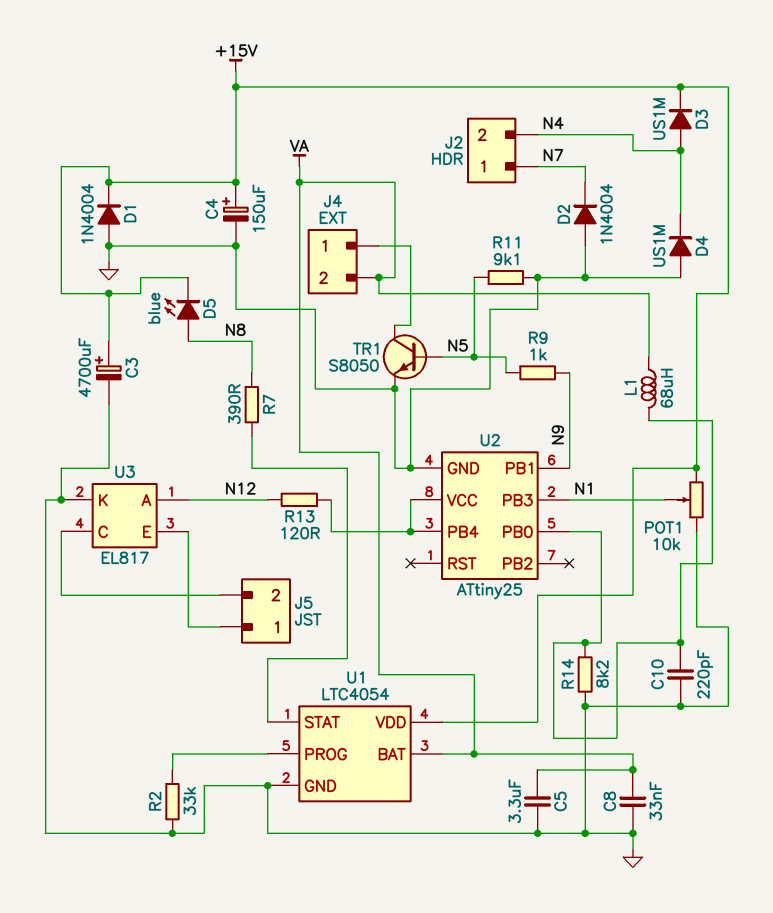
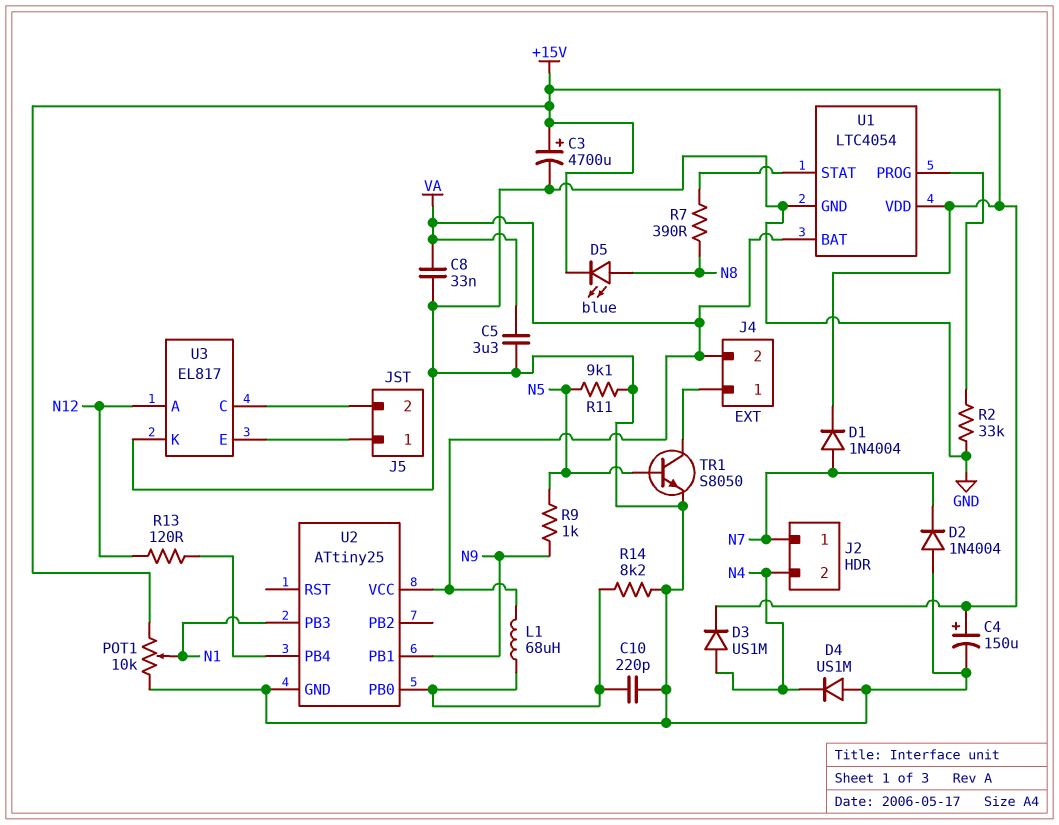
D1: diode 1N4004 (A GND, K +15V) -> diode 1N4004 (A N7, K +15V)
U2 pin VCC: U2/PB4 -> VA

